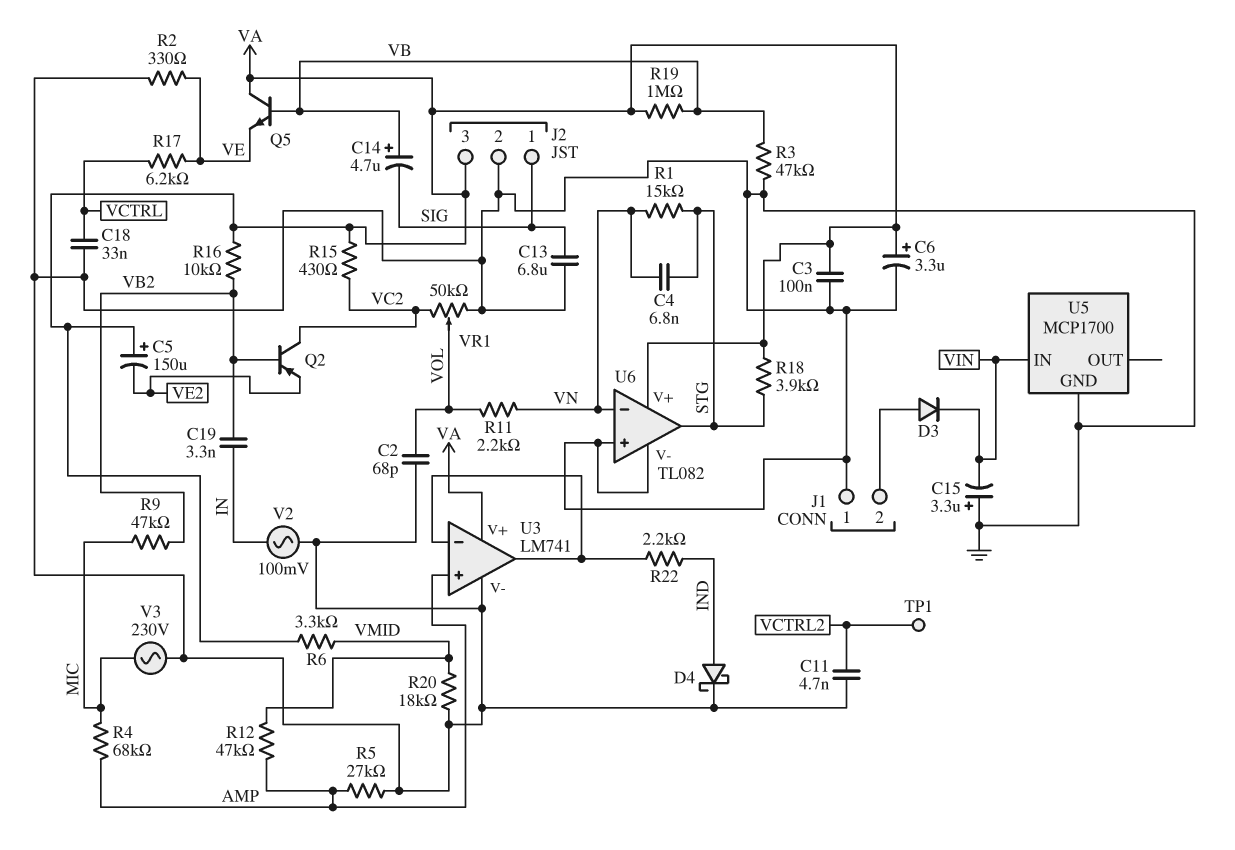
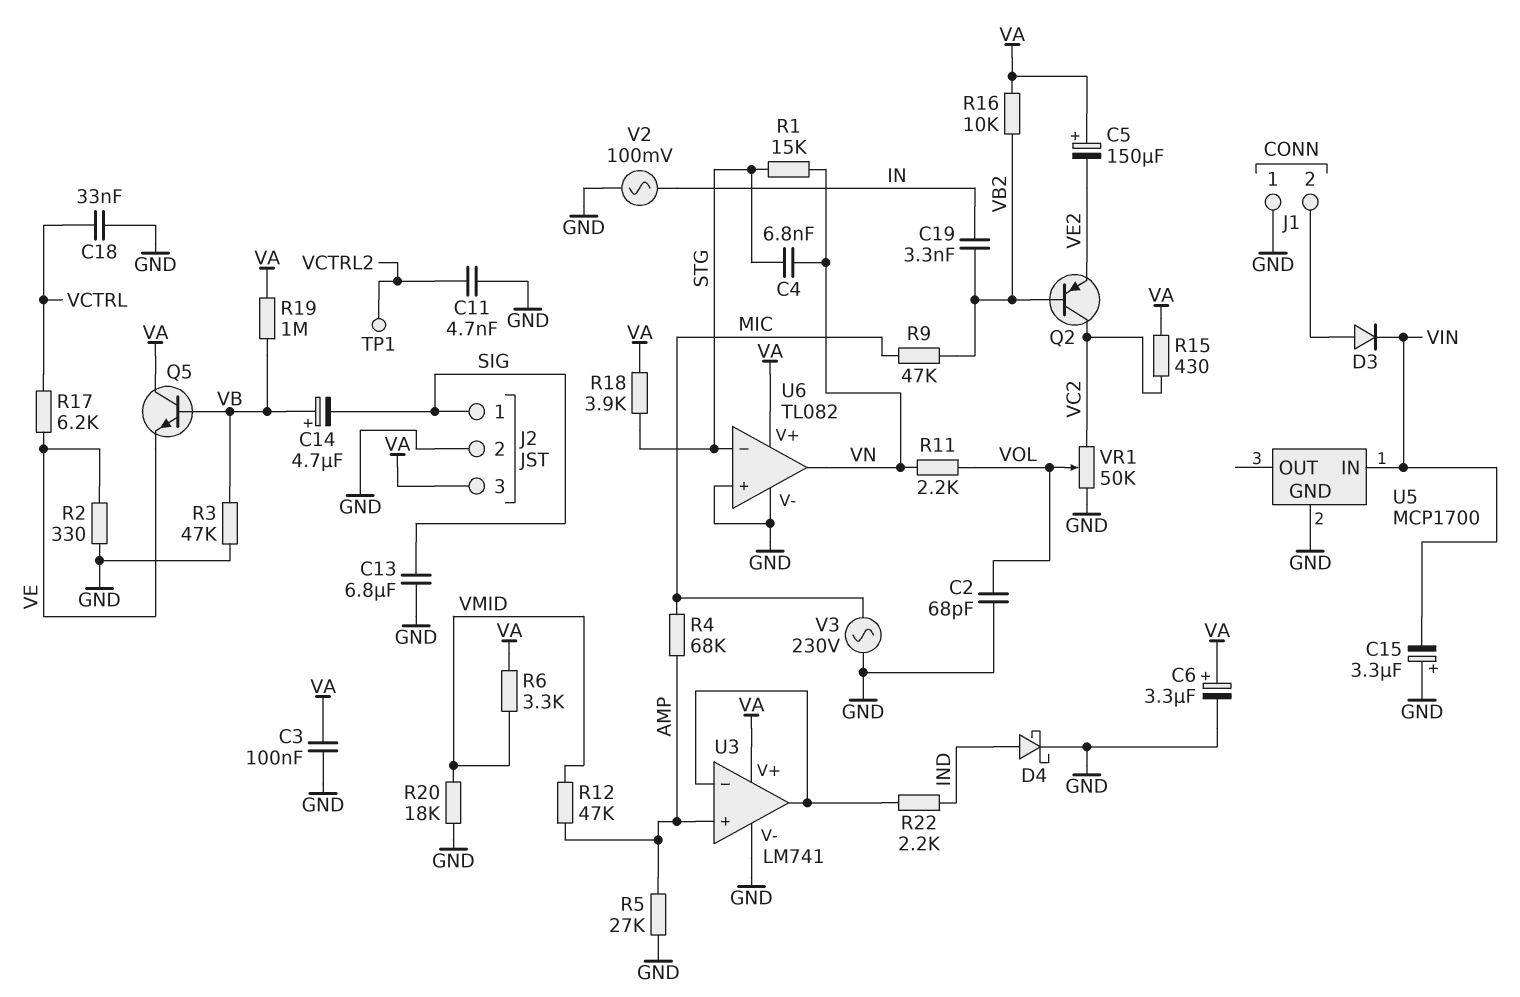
U6 pin in-: VN -> STG
U6 pin out: STG -> VN

